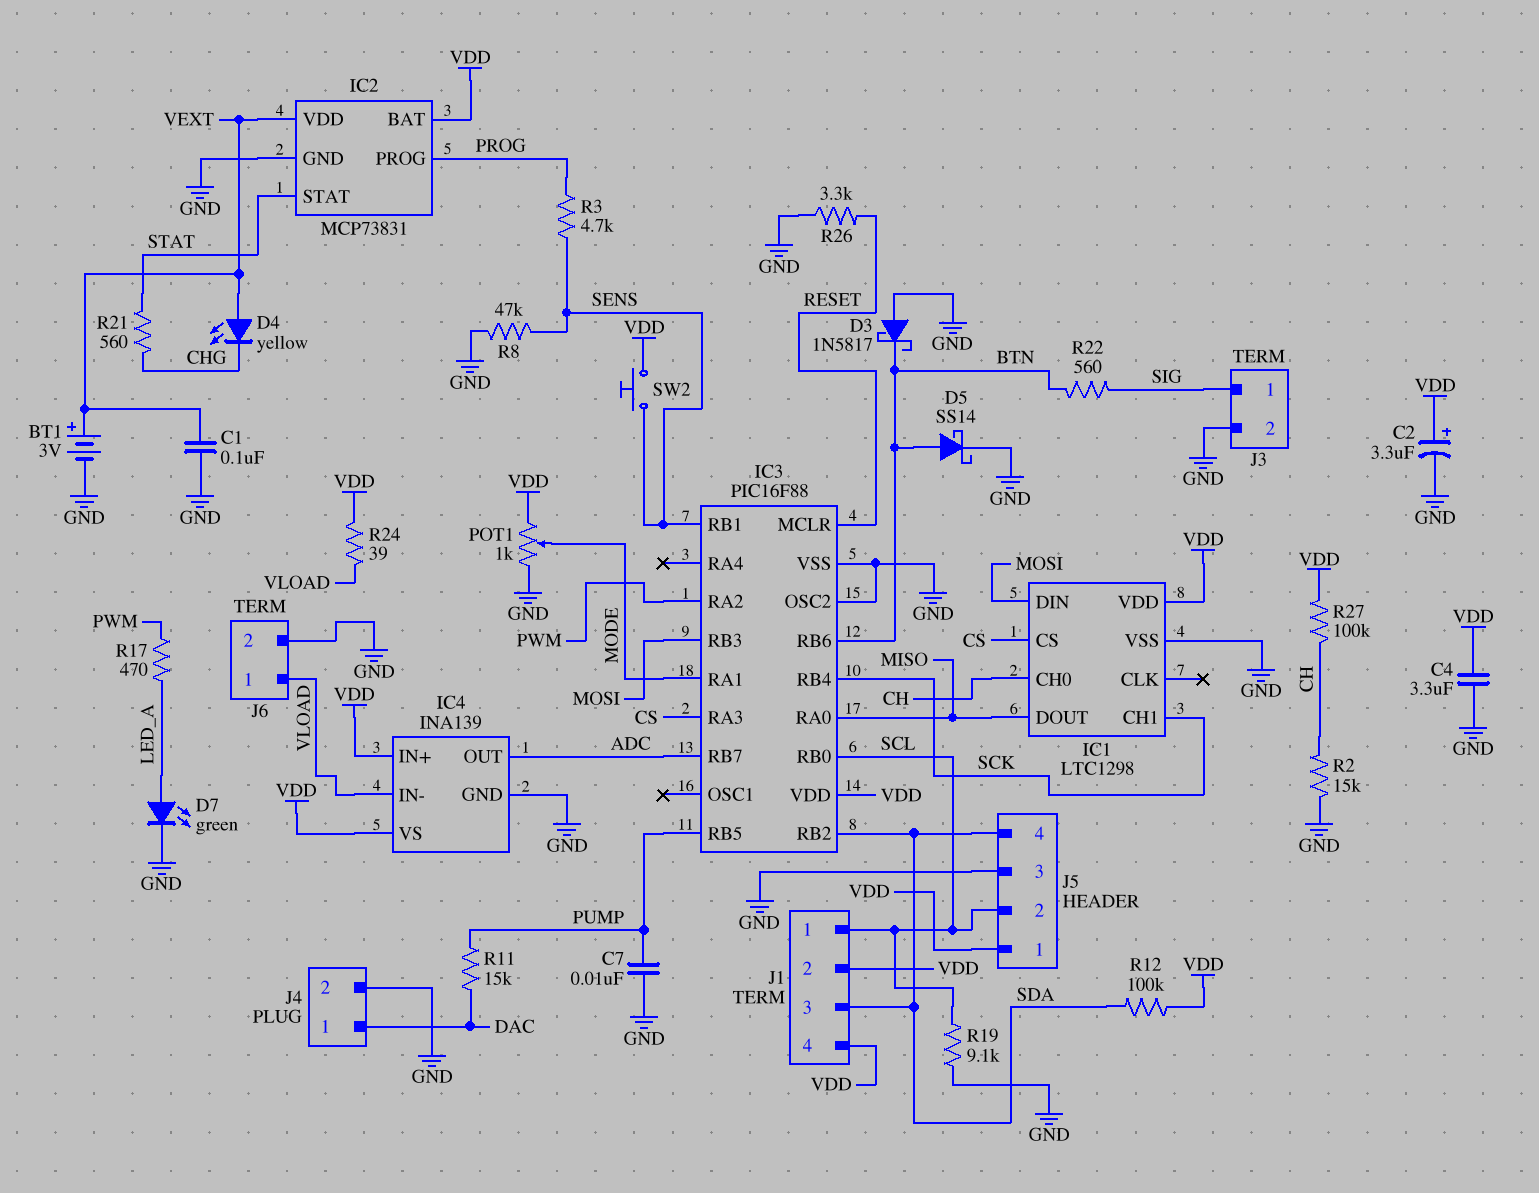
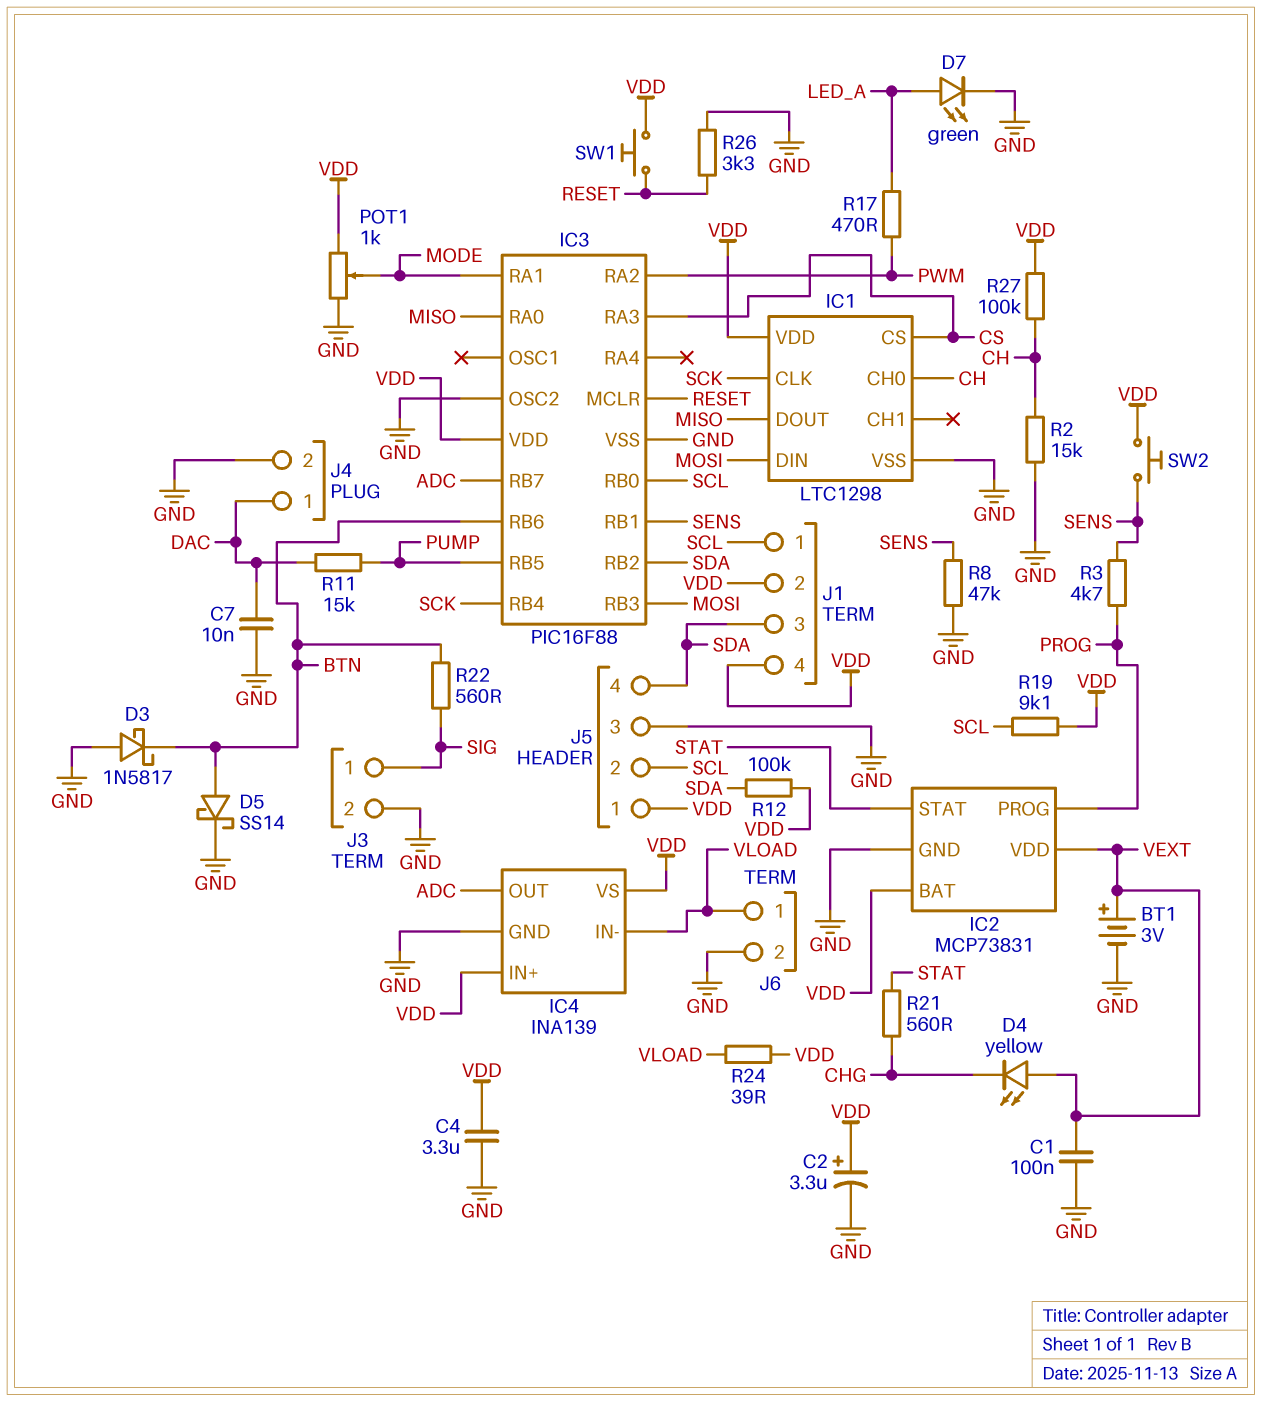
C7: 10nF (GND, PUMP) -> 10nF (DAC, GND)
IC1 pin CH1: SCK -> none
IC1 pin CLK: none -> SCK
R19: 9.1k (GND, SCL) -> 9.1k (SCL, VDD)
SW1: none -> button (RESET, VDD)

